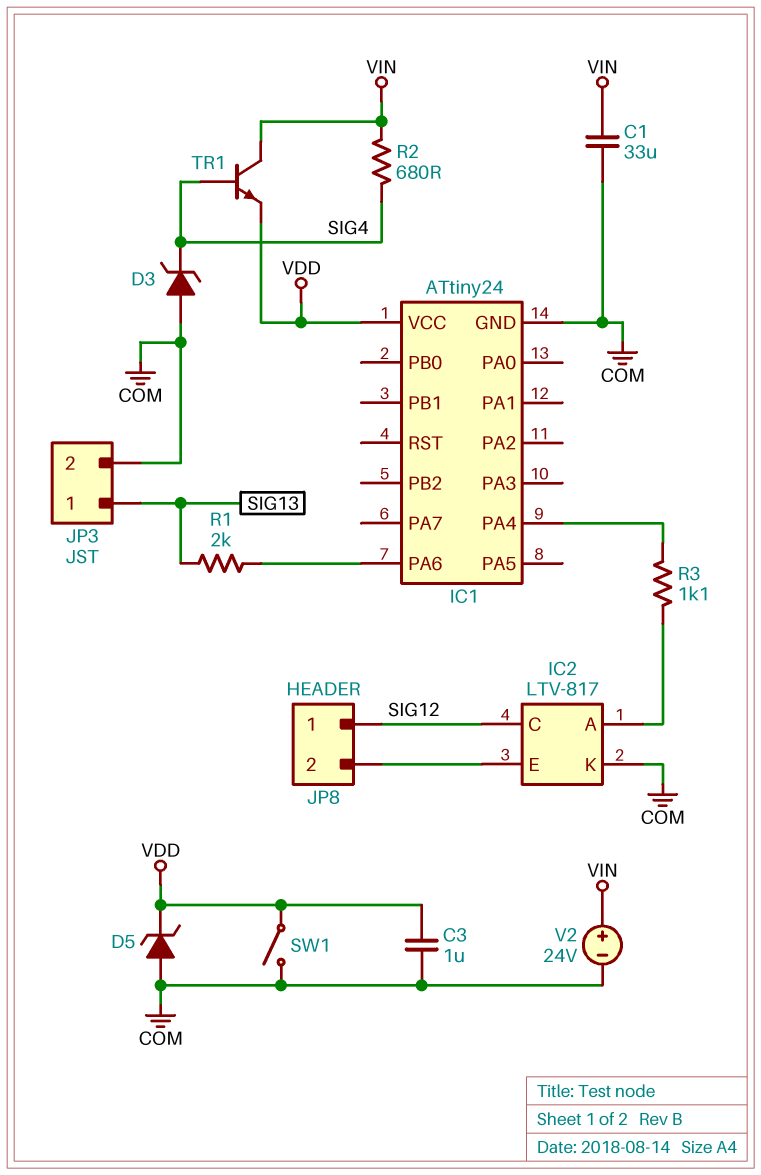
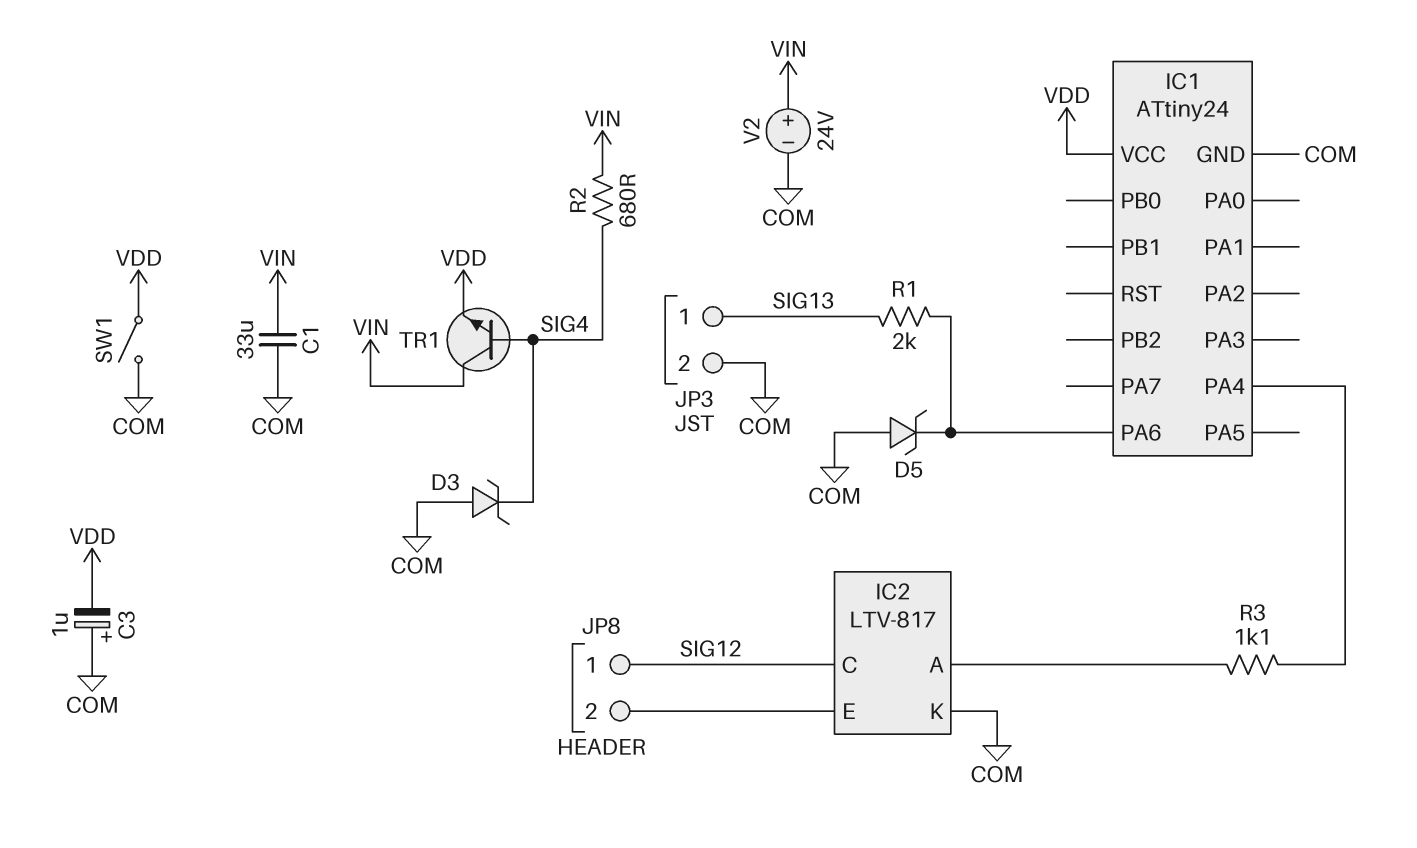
C3: 1uF (COM, VDD) -> 1uF (plus COM, minus VDD)
D5: zener (A COM, K VDD) -> zener (A COM, K IC1/PA6)

